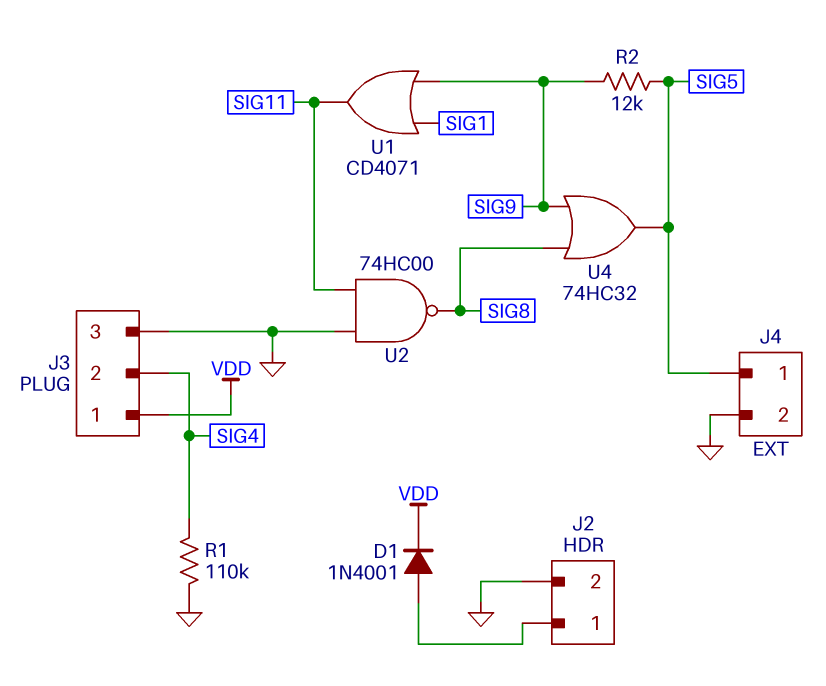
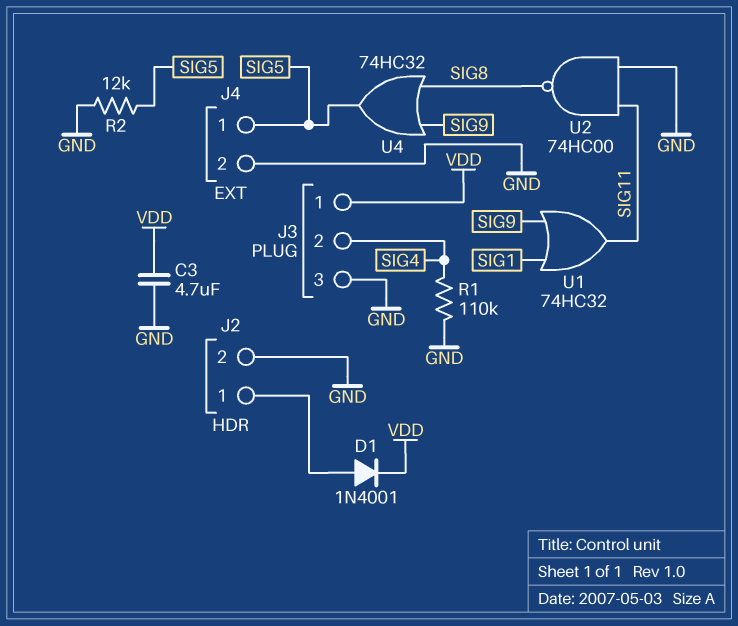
C3: none -> 4.7uF (GND, VDD)
R2: 12k (SIG5, SIG9) -> 12k (GND, SIG5)
U1: OR CD4071 (in SIG1, in SIG9, out SIG11) -> OR 74HC32 (in SIG1, in SIG9, out SIG11)

